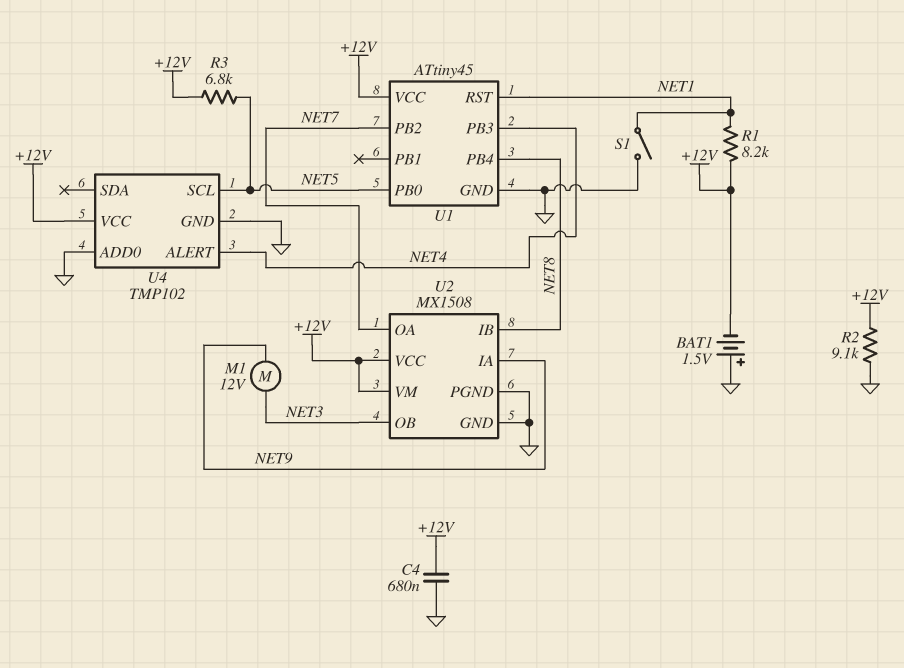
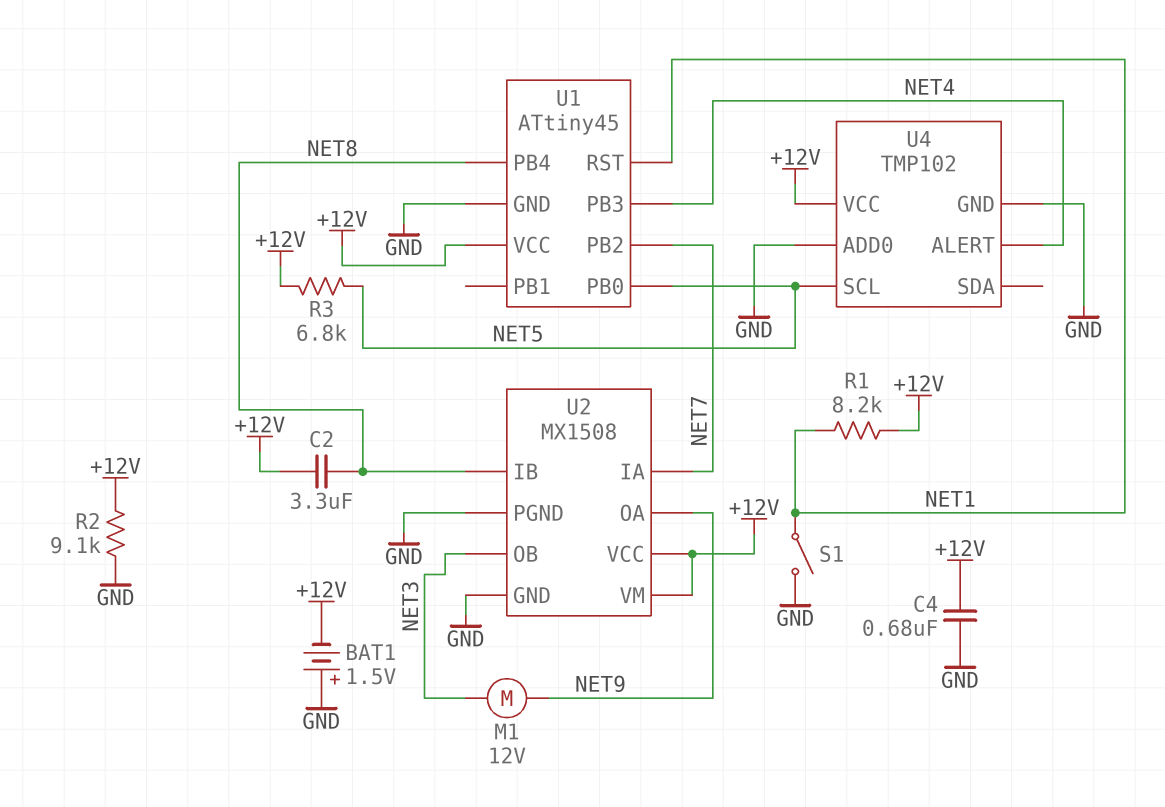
C2: none -> 3.3uF (+12V, NET8)
U2 pin IA: NET9 -> NET7
U2 pin OA: NET7 -> NET9

